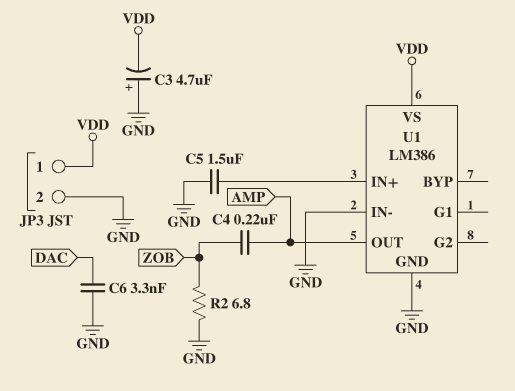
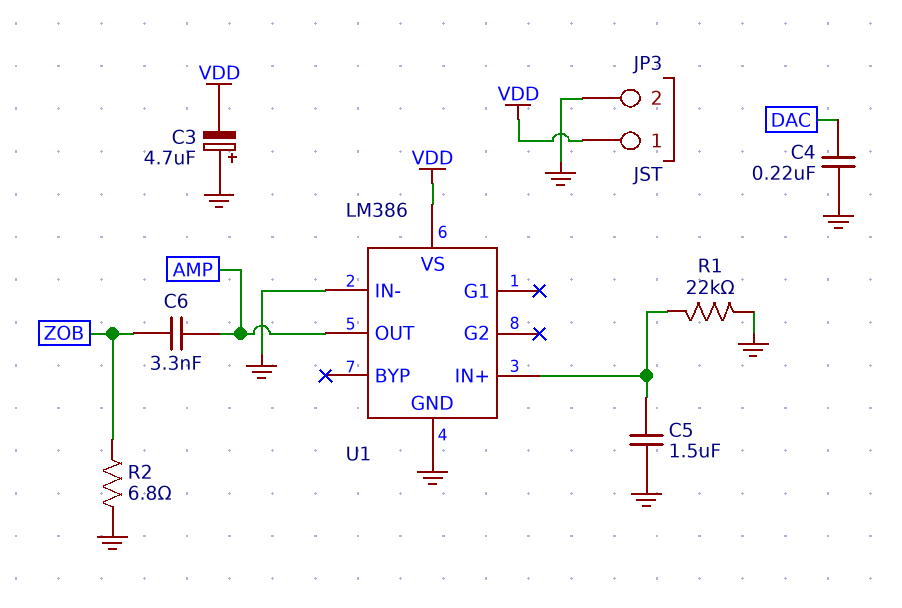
C4: 220nF (AMP, ZOB) -> 220nF (DAC, GND)
C6: 3.3nF (DAC, GND) -> 3.3nF (AMP, ZOB)
R1: none -> 22k (GND, U1/IN+)

